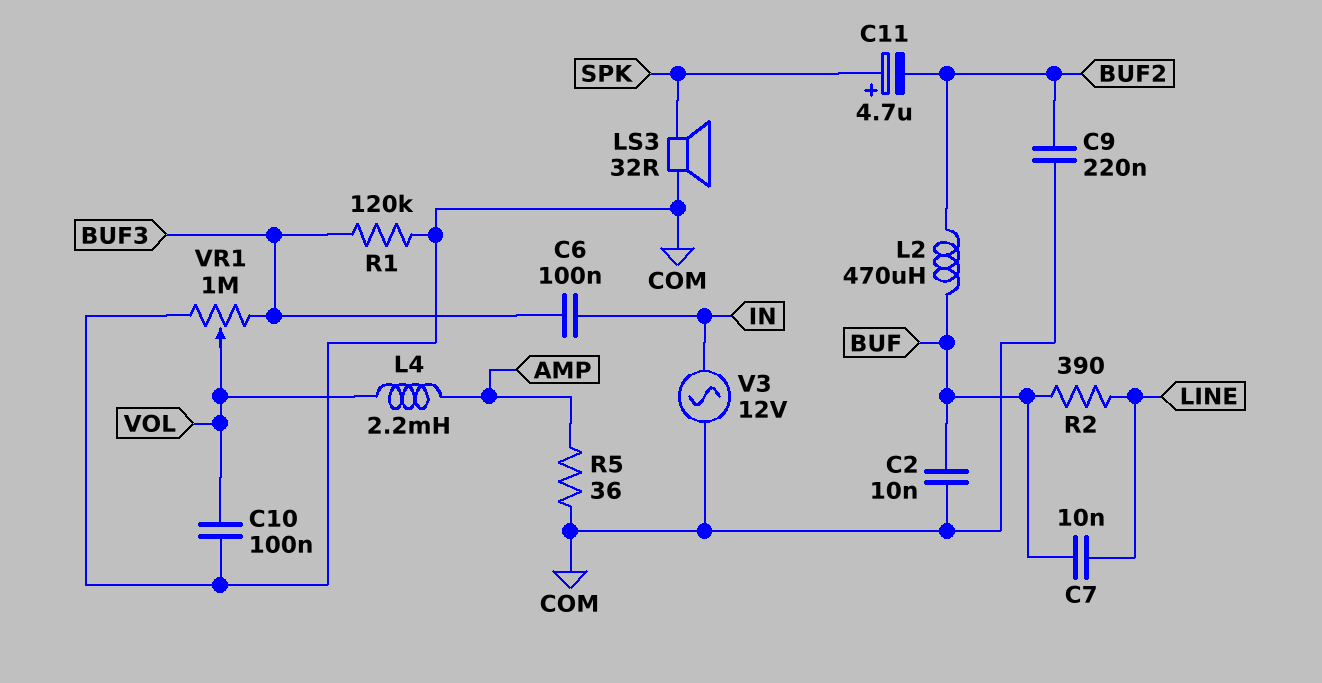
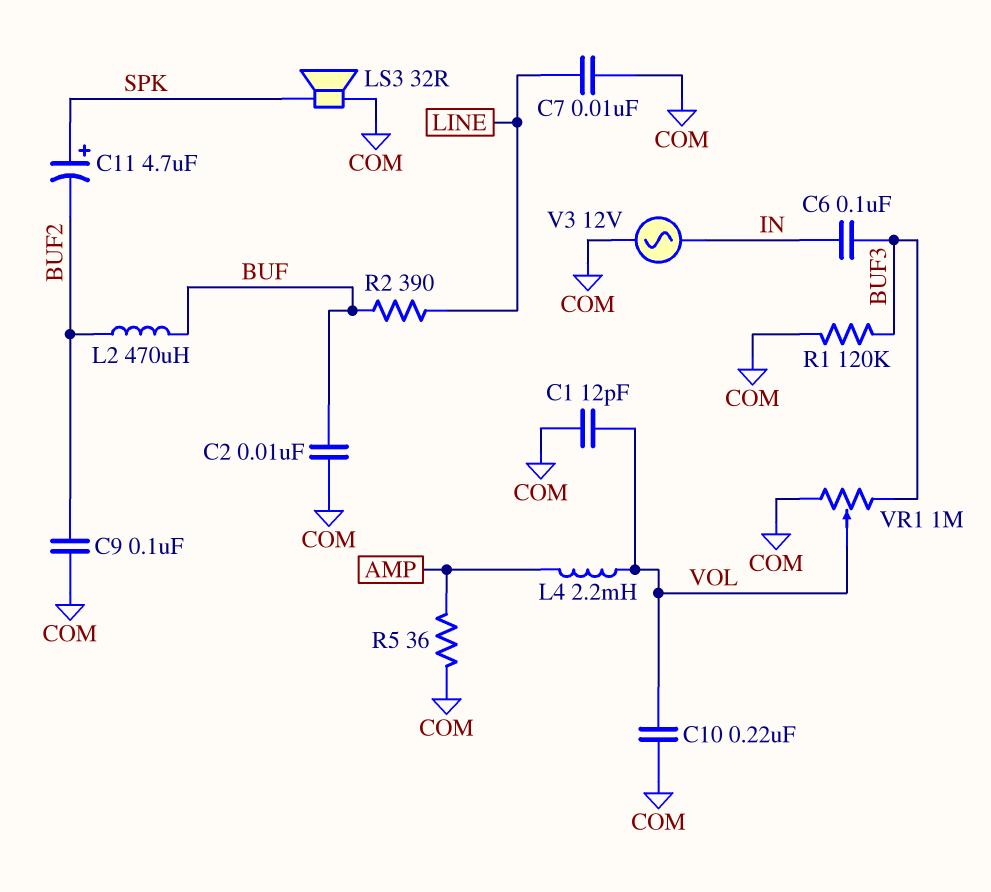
C1: none -> 12pF (COM, VOL)
C7: 10nF (BUF, LINE) -> 10nF (COM, LINE)
C9: 220nF (BUF2, COM) -> 100nF (BUF2, COM)
C10: 100nF (COM, VOL) -> 220nF (COM, VOL)

